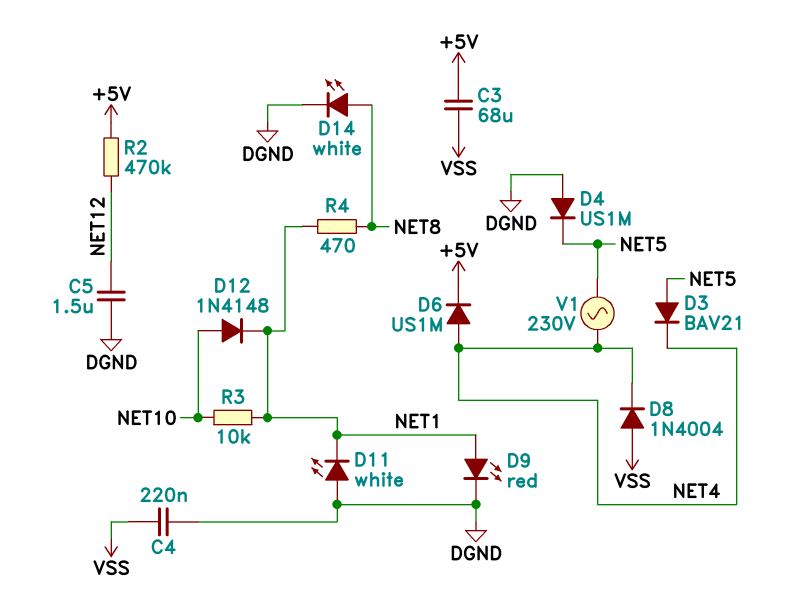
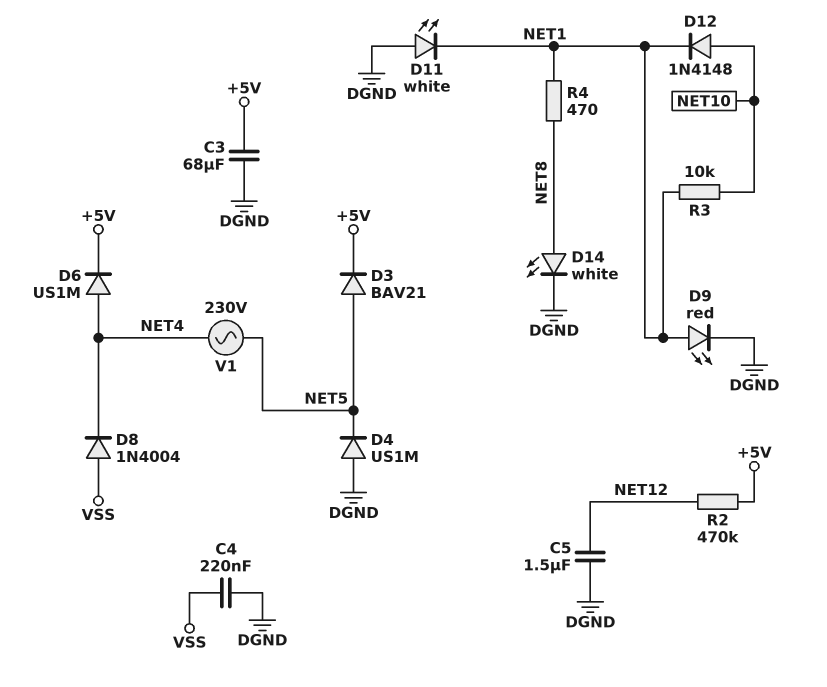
C3: 68uF (+5V, VSS) -> 68uF (+5V, DGND)
D3: diode BAV21 (A NET5, K NET4) -> diode BAV21 (A NET5, K +5V)

